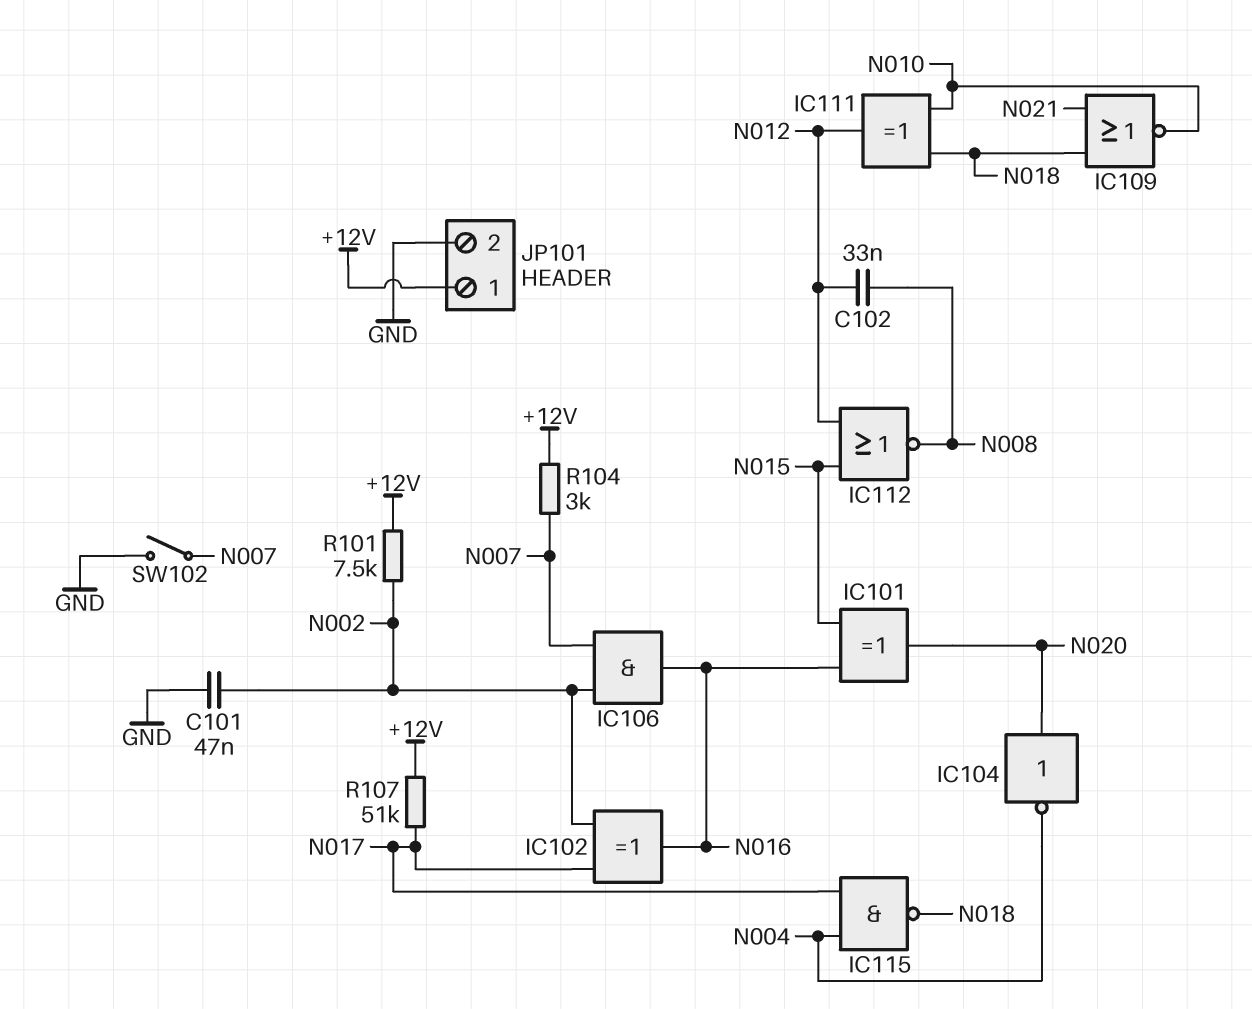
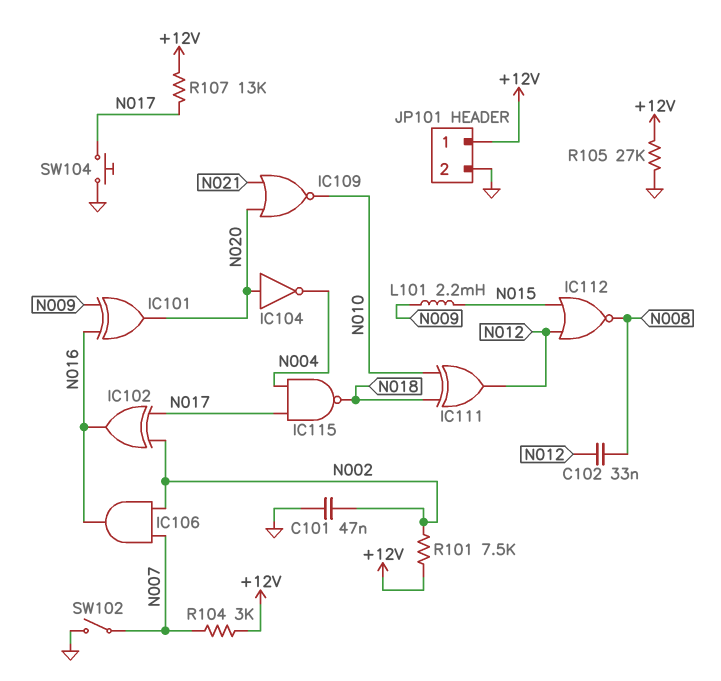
IC101: XOR (in N015, in N016, out N020) -> XOR (in N009, in N016, out N020)
IC109: NOR (in N018, in N021, out N010) -> NOR (in N020, in N021, out N010)
L101: none -> 2.2mH (N009, N015)
R105: none -> 27k (+12V, GND)
R107: 51k (+12V, N017) -> 13k (+12V, N017)
SW104: none -> button (GND, N017)

